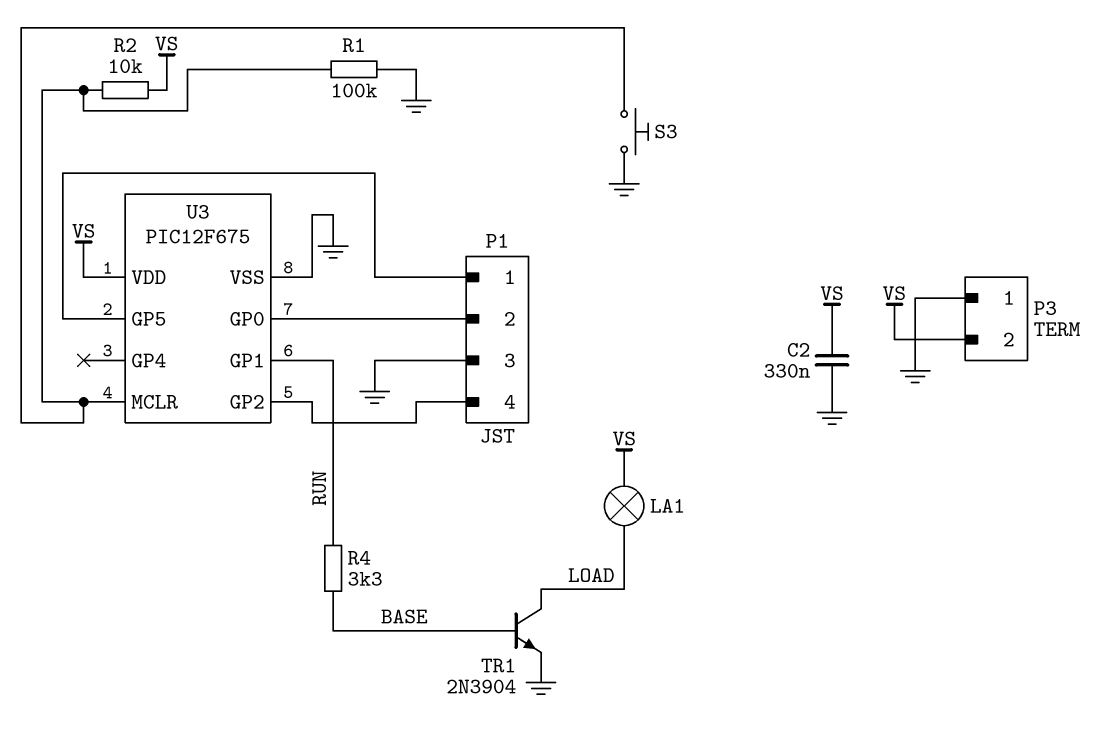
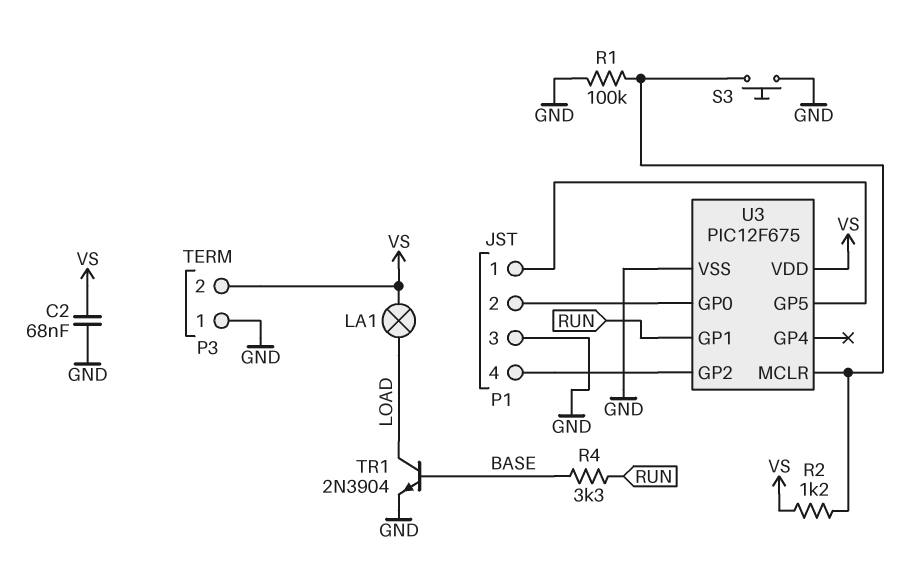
C2: 330nF (GND, VS) -> 68nF (GND, VS)
R2: 10k (U3/MCLR, VS) -> 1.2k (U3/MCLR, VS)

